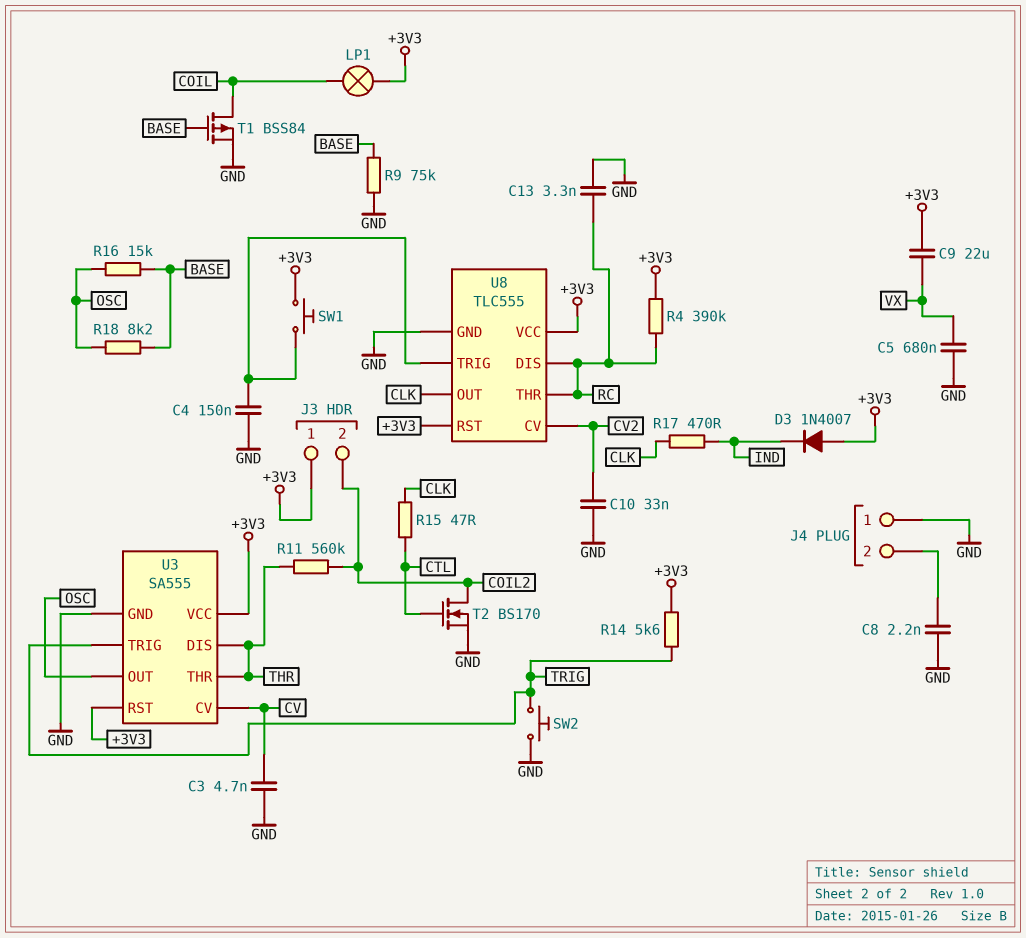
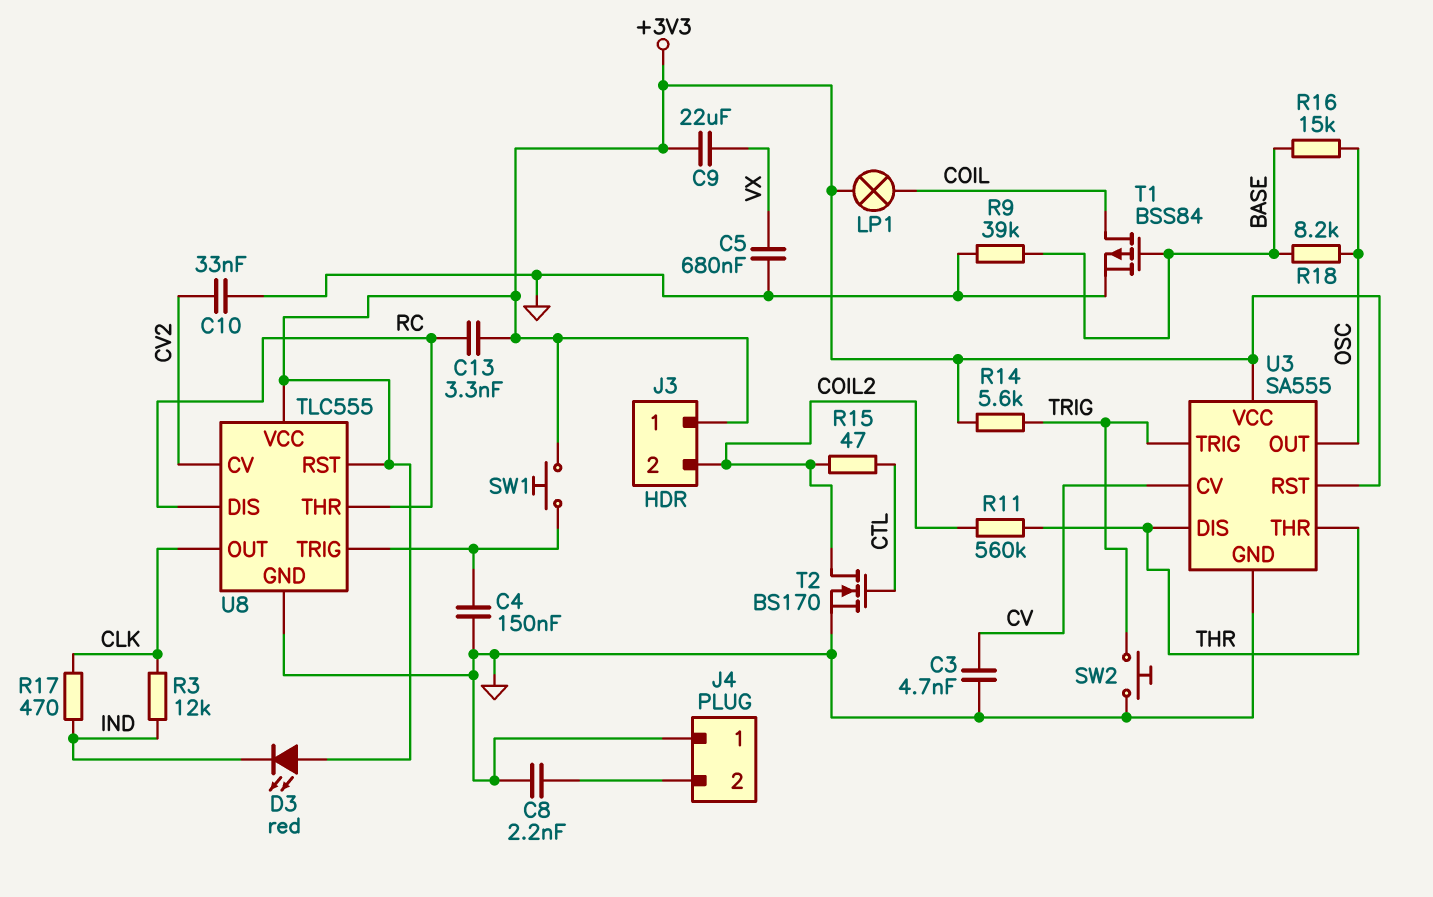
C13: 3.3nF (GND, RC) -> 3.3nF (+3V3, RC)
D3: diode 1N4007 (A +3V3, K IND) -> LED red (A +3V3, K IND)
R3: none -> 12k (CLK, IND)
R4: 390k (+3V3, RC) -> none
R9: 75k (BASE, GND) -> 39k (BASE, GND)
R15: 47 (CLK, CTL) -> 47 (COIL2, CTL)

